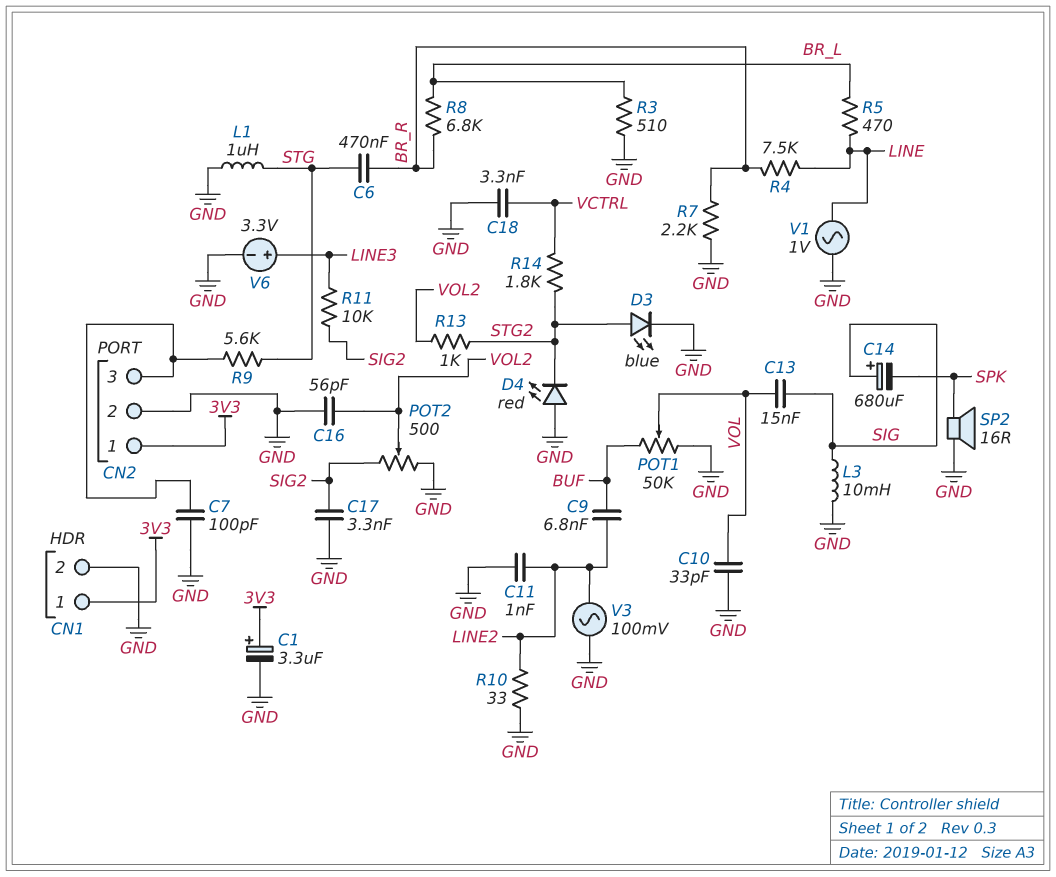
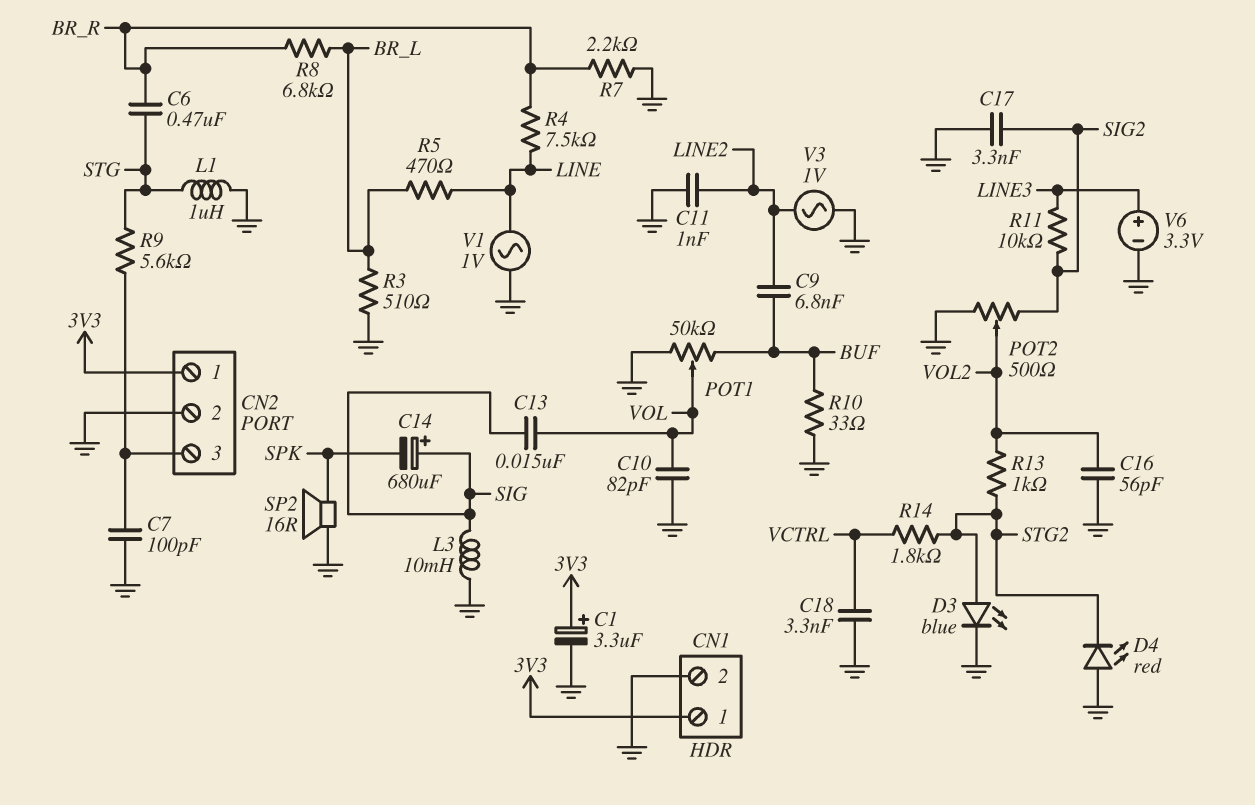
C10: 33pF (GND, VOL) -> 82pF (GND, VOL)
R10: 33 (GND, LINE2) -> 33 (BUF, GND)
V3: AC 100mV (GND, LINE2) -> AC 1V (GND, LINE2)

